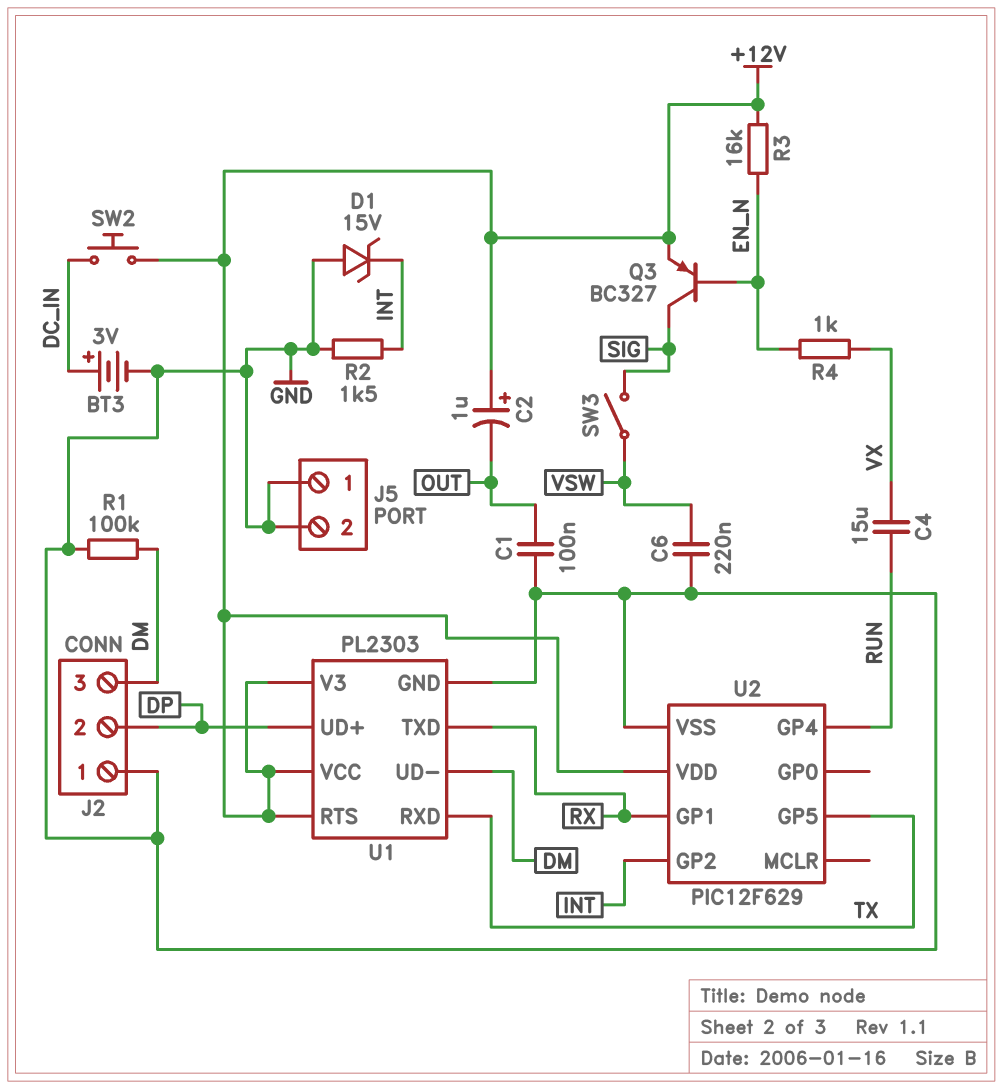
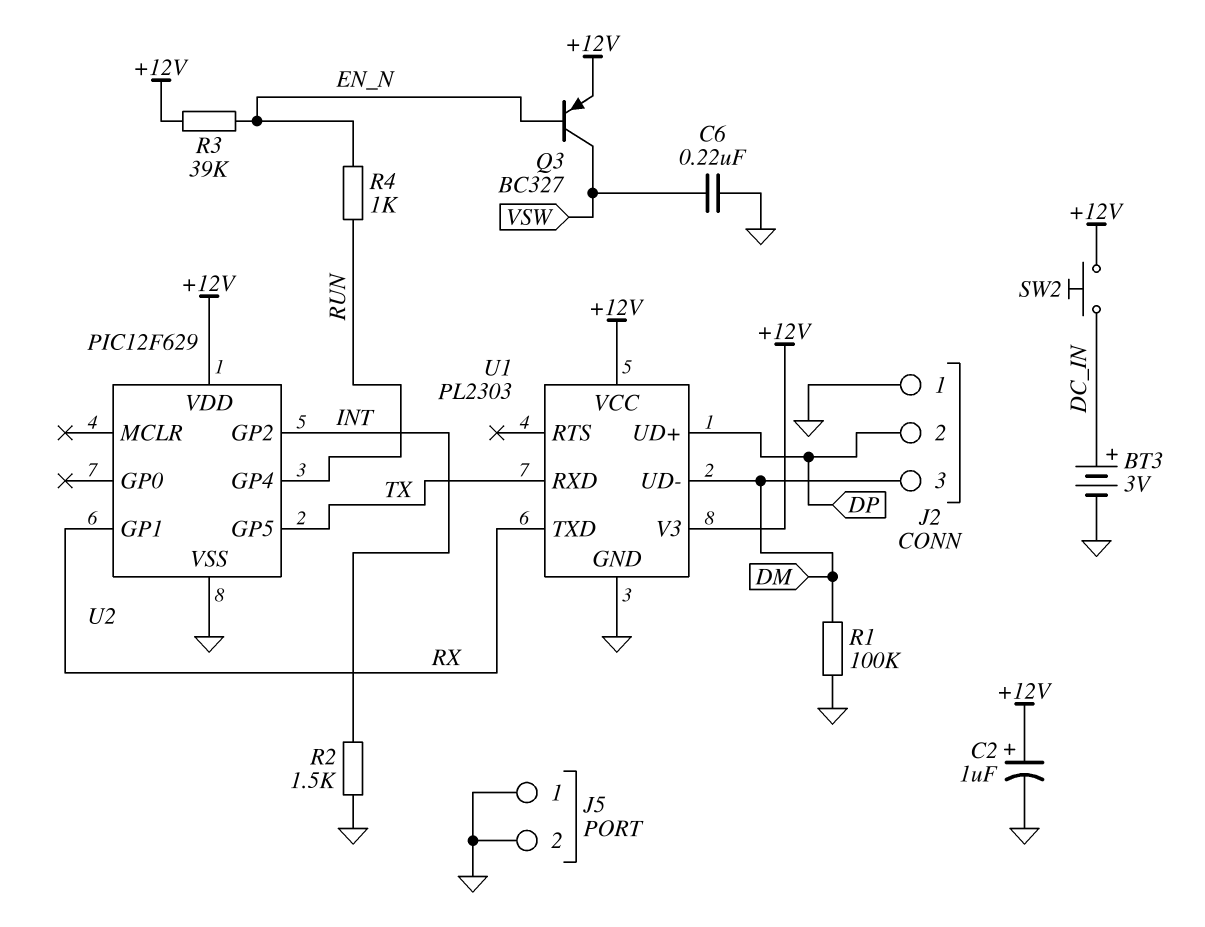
C1: 100nF (GND, OUT) -> none
C2: 1uF (plus +12V, minus OUT) -> 1uF (plus +12V, minus GND)
C4: 15uF (RUN, VX) -> none
D1: zener 15V (A GND, K INT) -> none
Q3: PNP BC327 (B EN_N, C SIG, E +12V) -> PNP BC327 (B EN_N, C VSW, E +12V)
R3: 16k (+12V, EN_N) -> 39k (+12V, EN_N)
R4: 1k (EN_N, VX) -> 1k (EN_N, RUN)
SW3: switch (SIG, VSW) -> none
U1 pin RTS: +12V -> none

